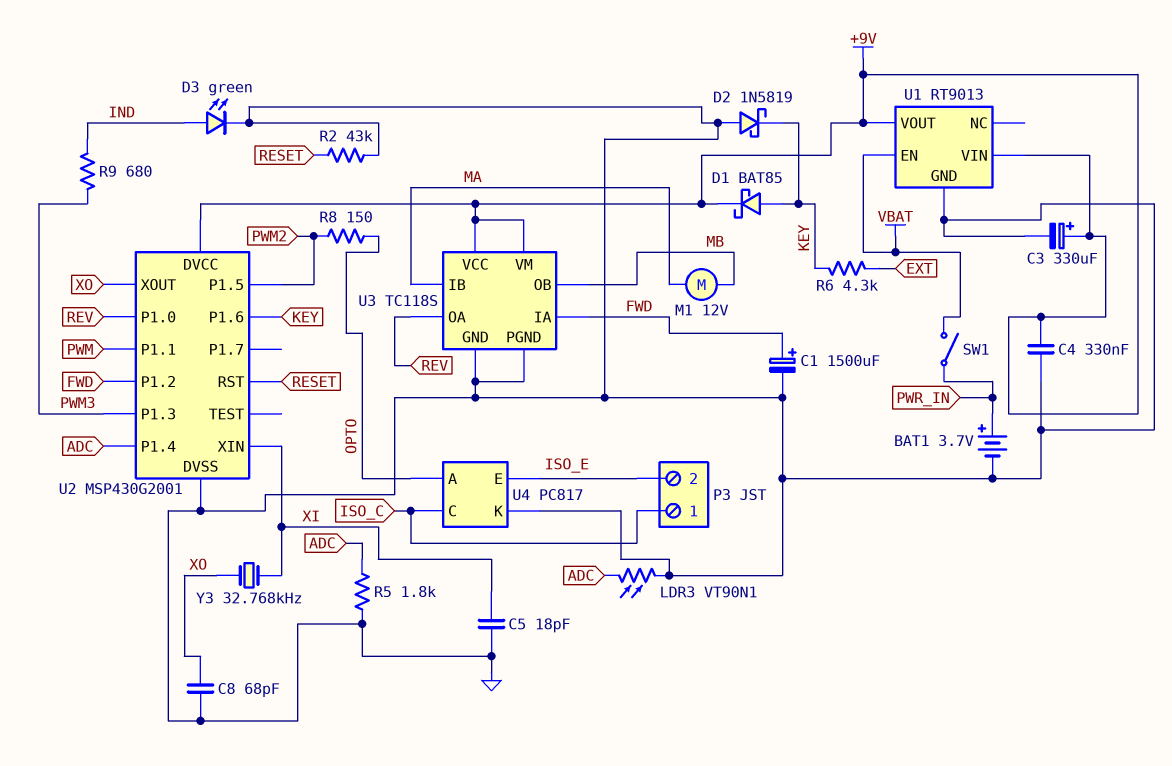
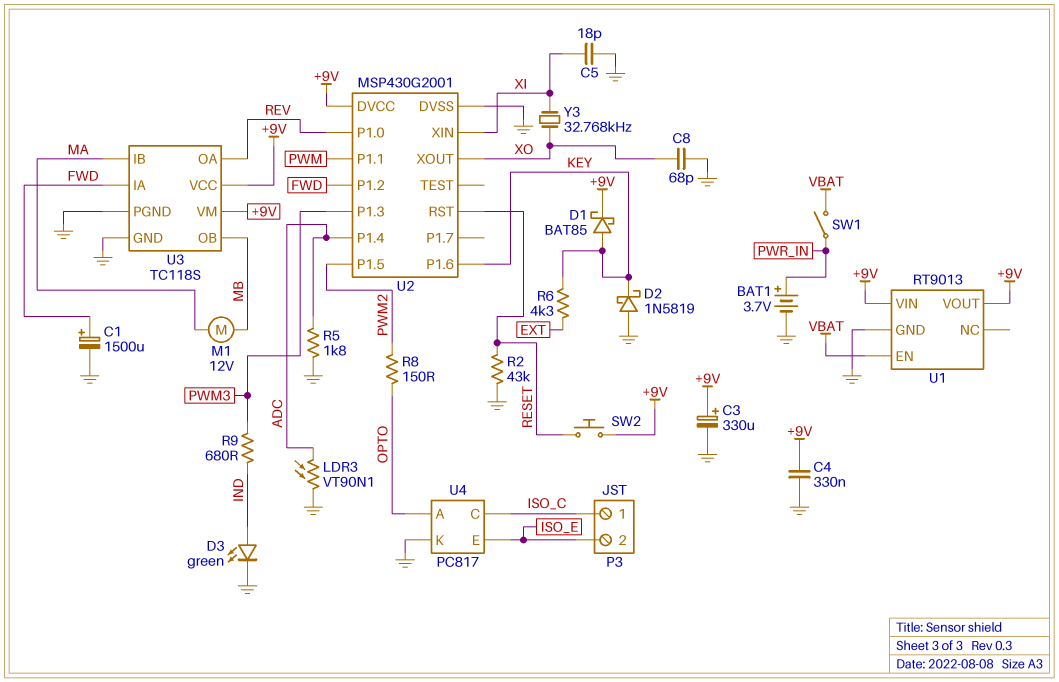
SW2: none -> button (+9V, RESET)

